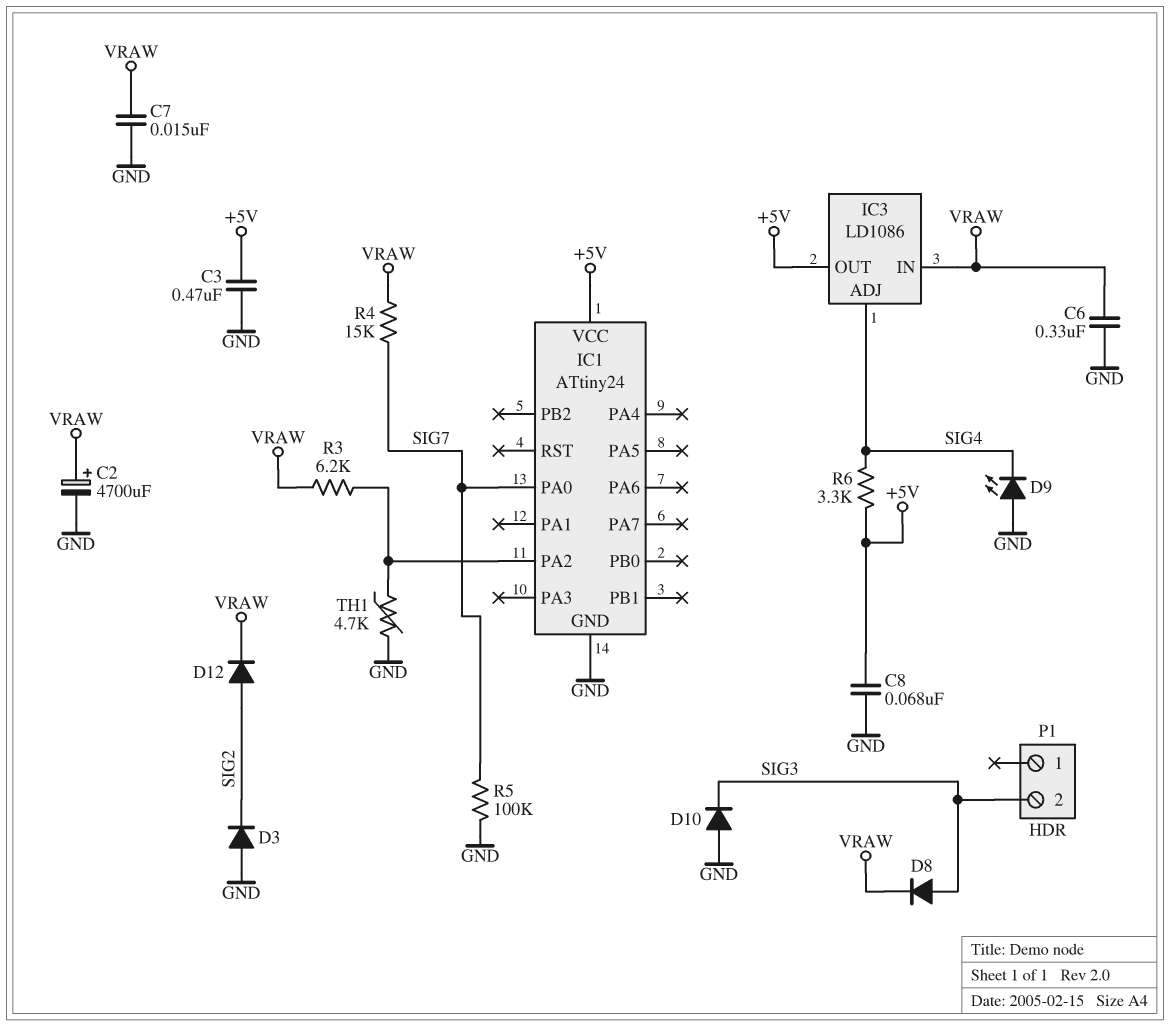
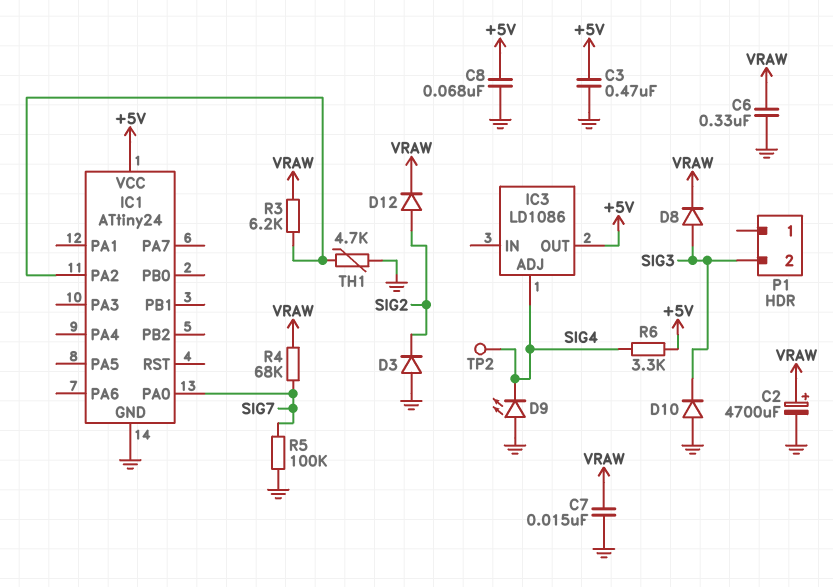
IC3 pin IN: VRAW -> none
R4: 15k (SIG7, VRAW) -> 68k (SIG7, VRAW)
TP2: none -> test point (SIG4)

